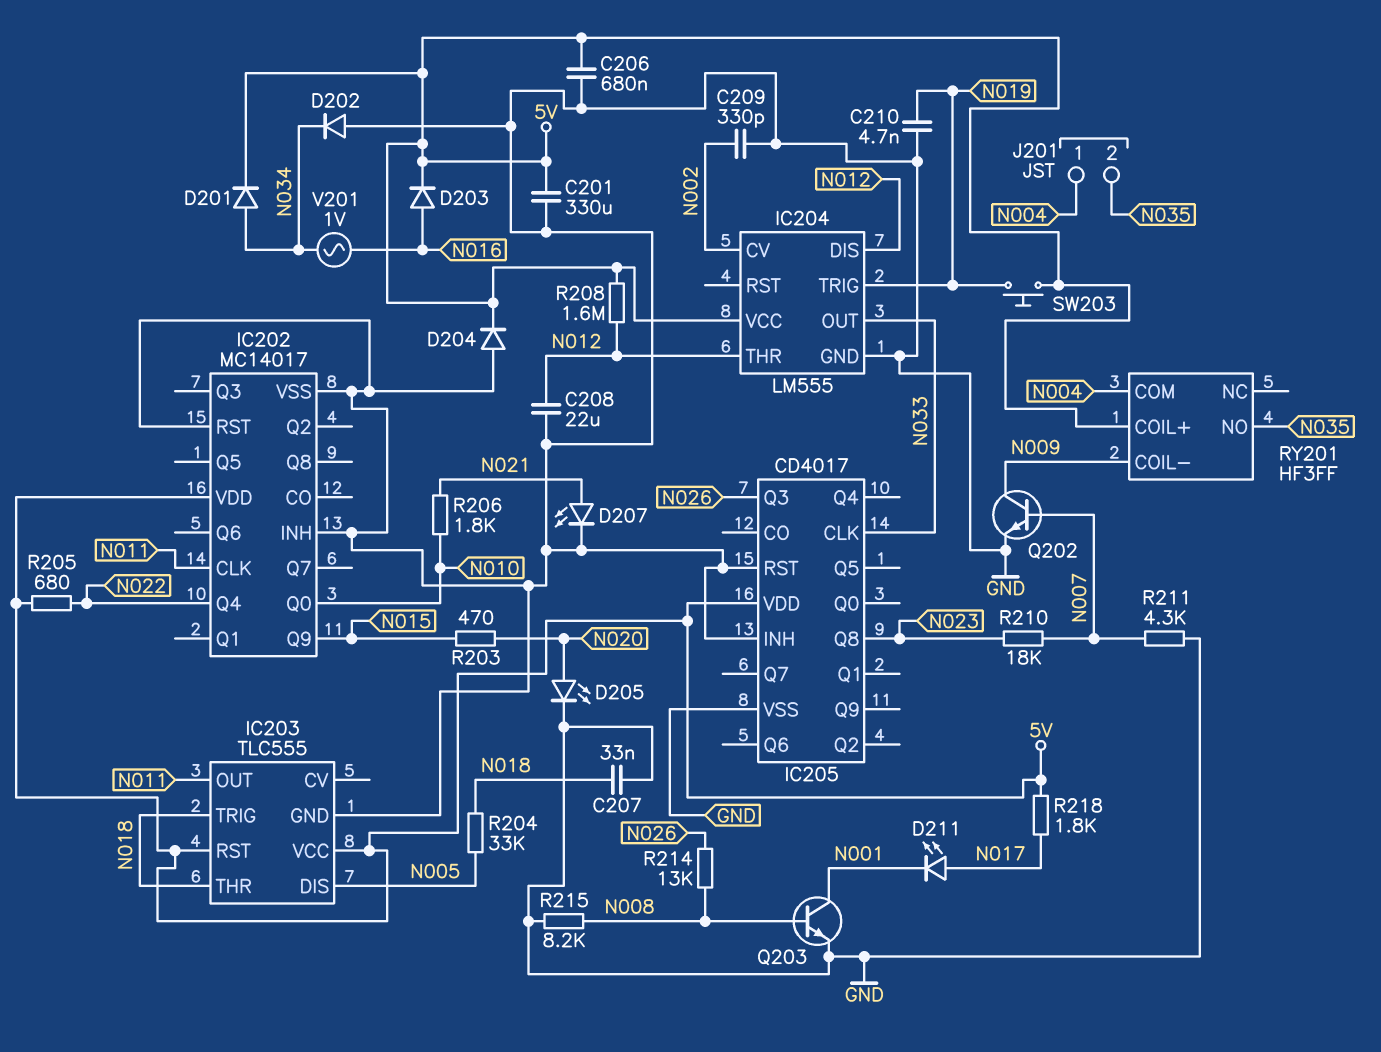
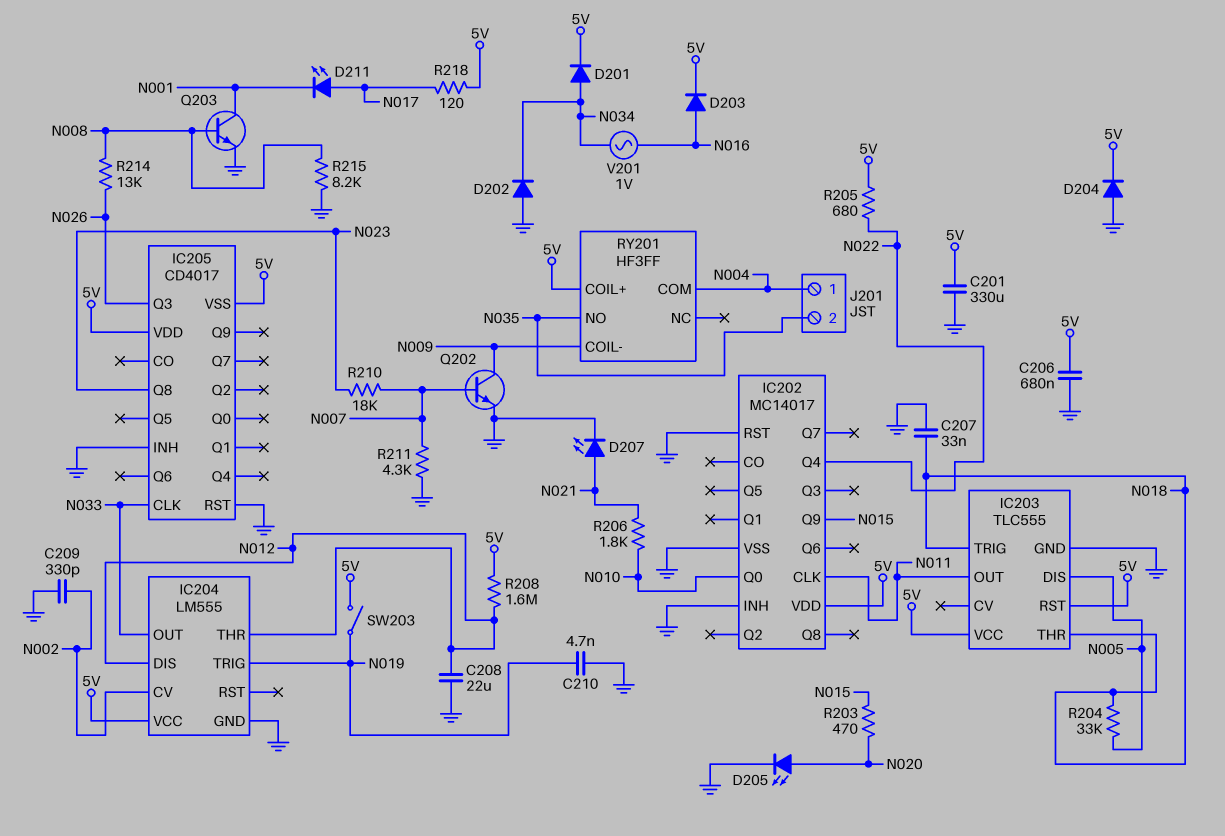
IC205 pin VSS: GND -> 5V
R218: 1.8k (5V, N017) -> 120 (5V, N017)
SW203: button (5V, N019) -> switch (5V, N019)

